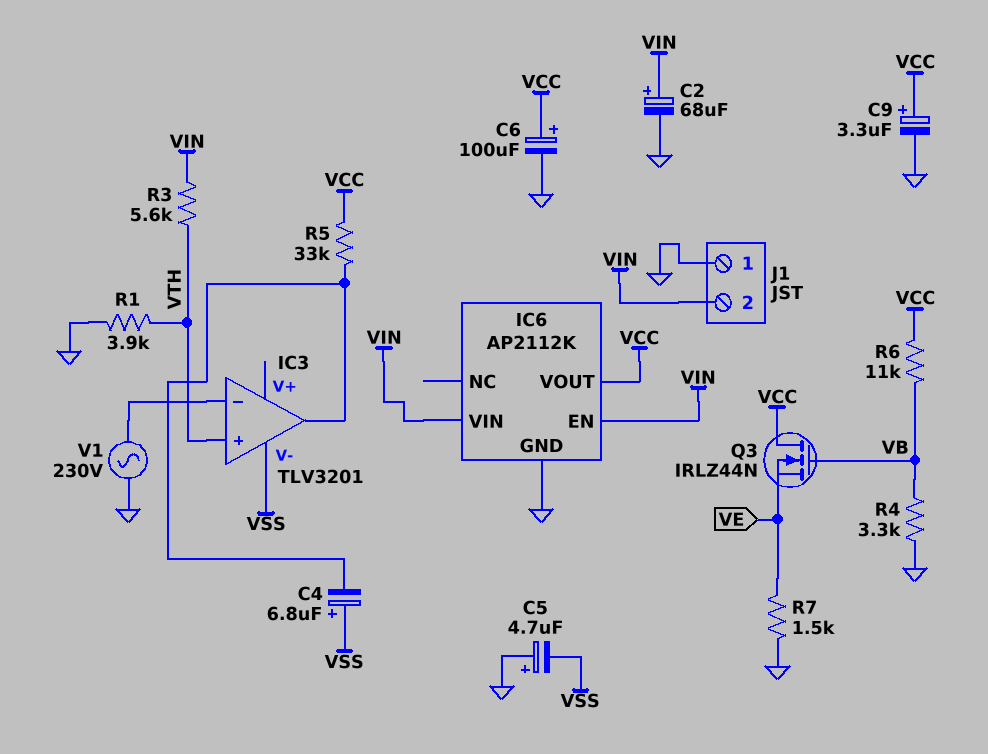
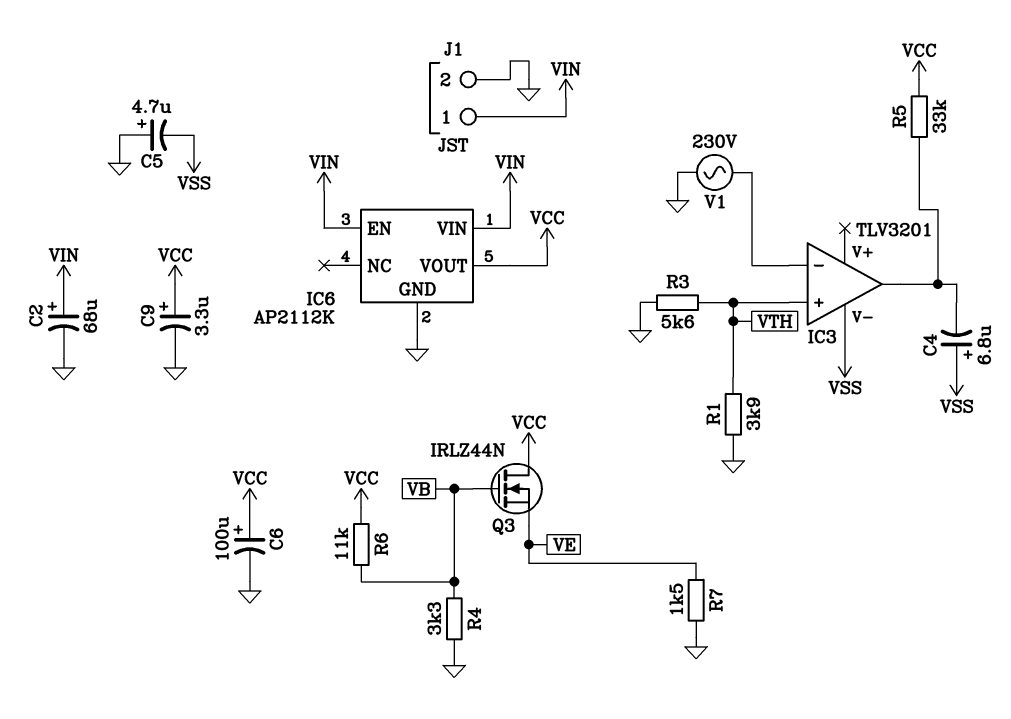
J1 pin 1: GND -> VIN
J1 pin 2: VIN -> GND
R3: 5.6k (VIN, VTH) -> 5.6k (GND, VTH)

